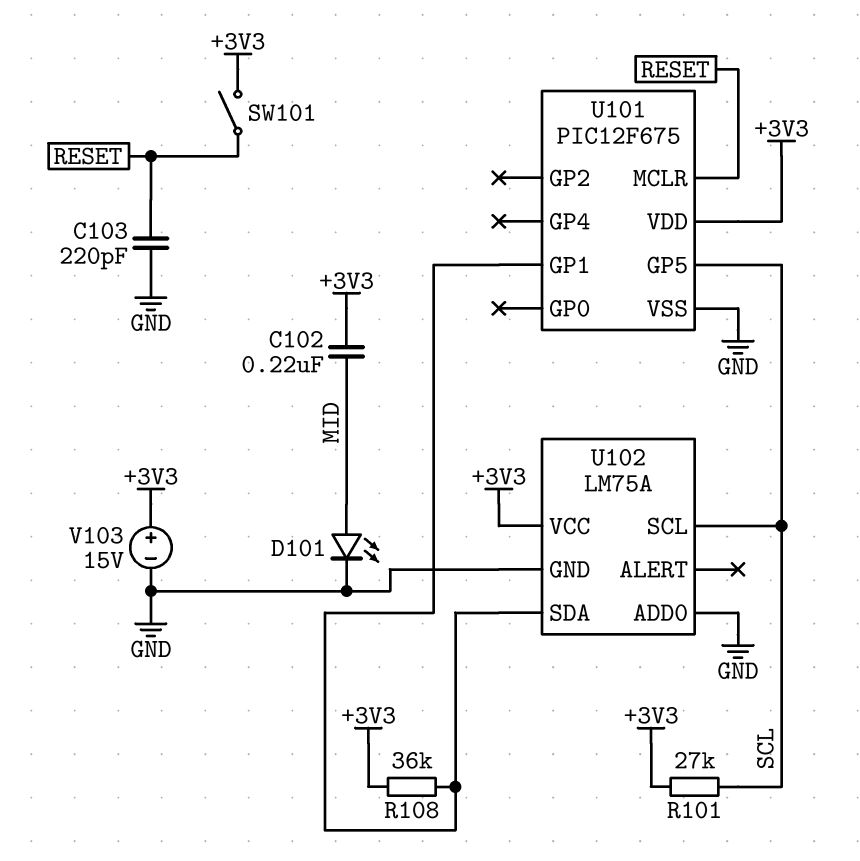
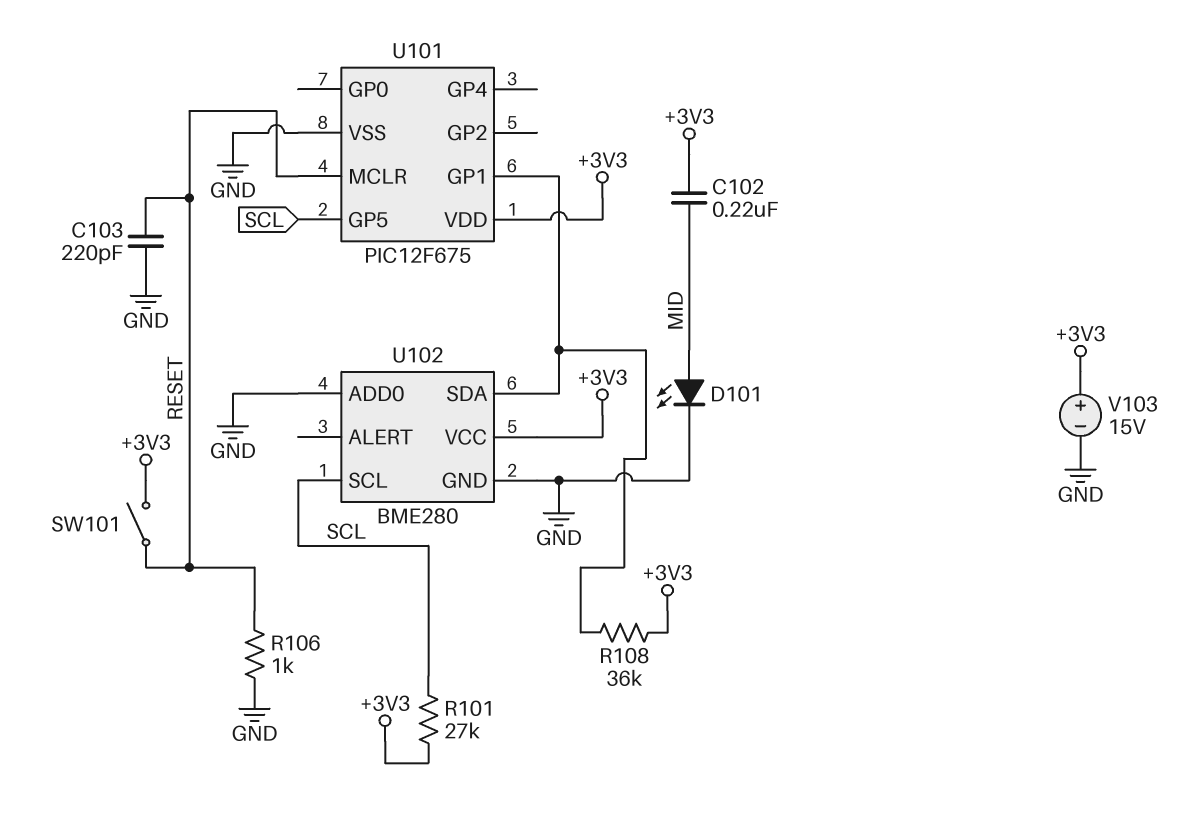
R106: none -> 1k (GND, RESET)
U102: LM75A -> BME280

